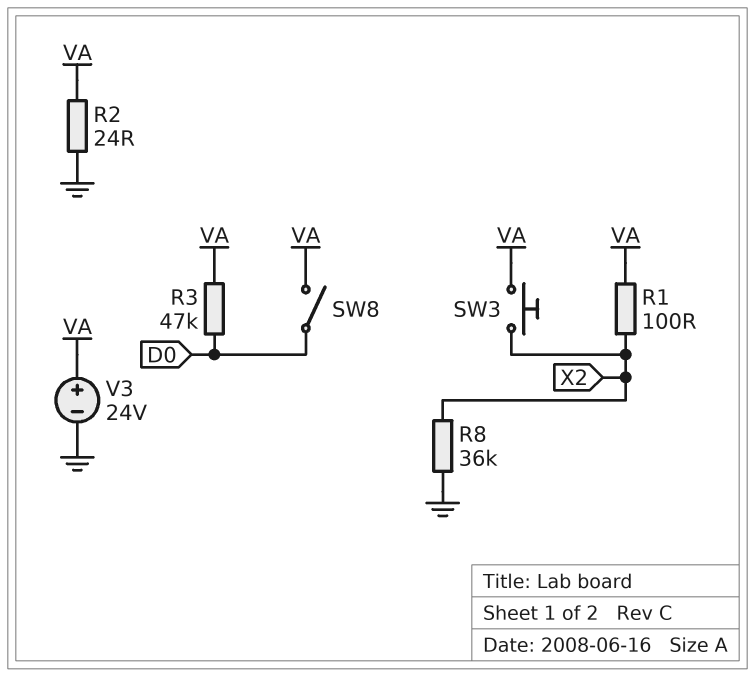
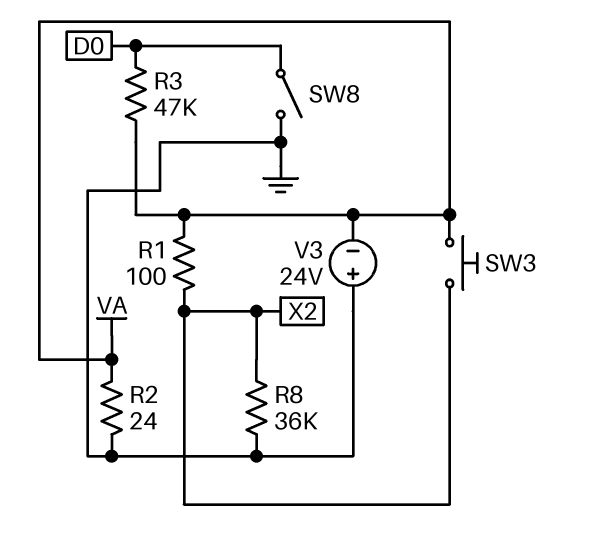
SW8: switch (D0, VA) -> switch (D0, GND)
V3: 24V (plus VA, minus GND) -> 24V (plus GND, minus VA)

